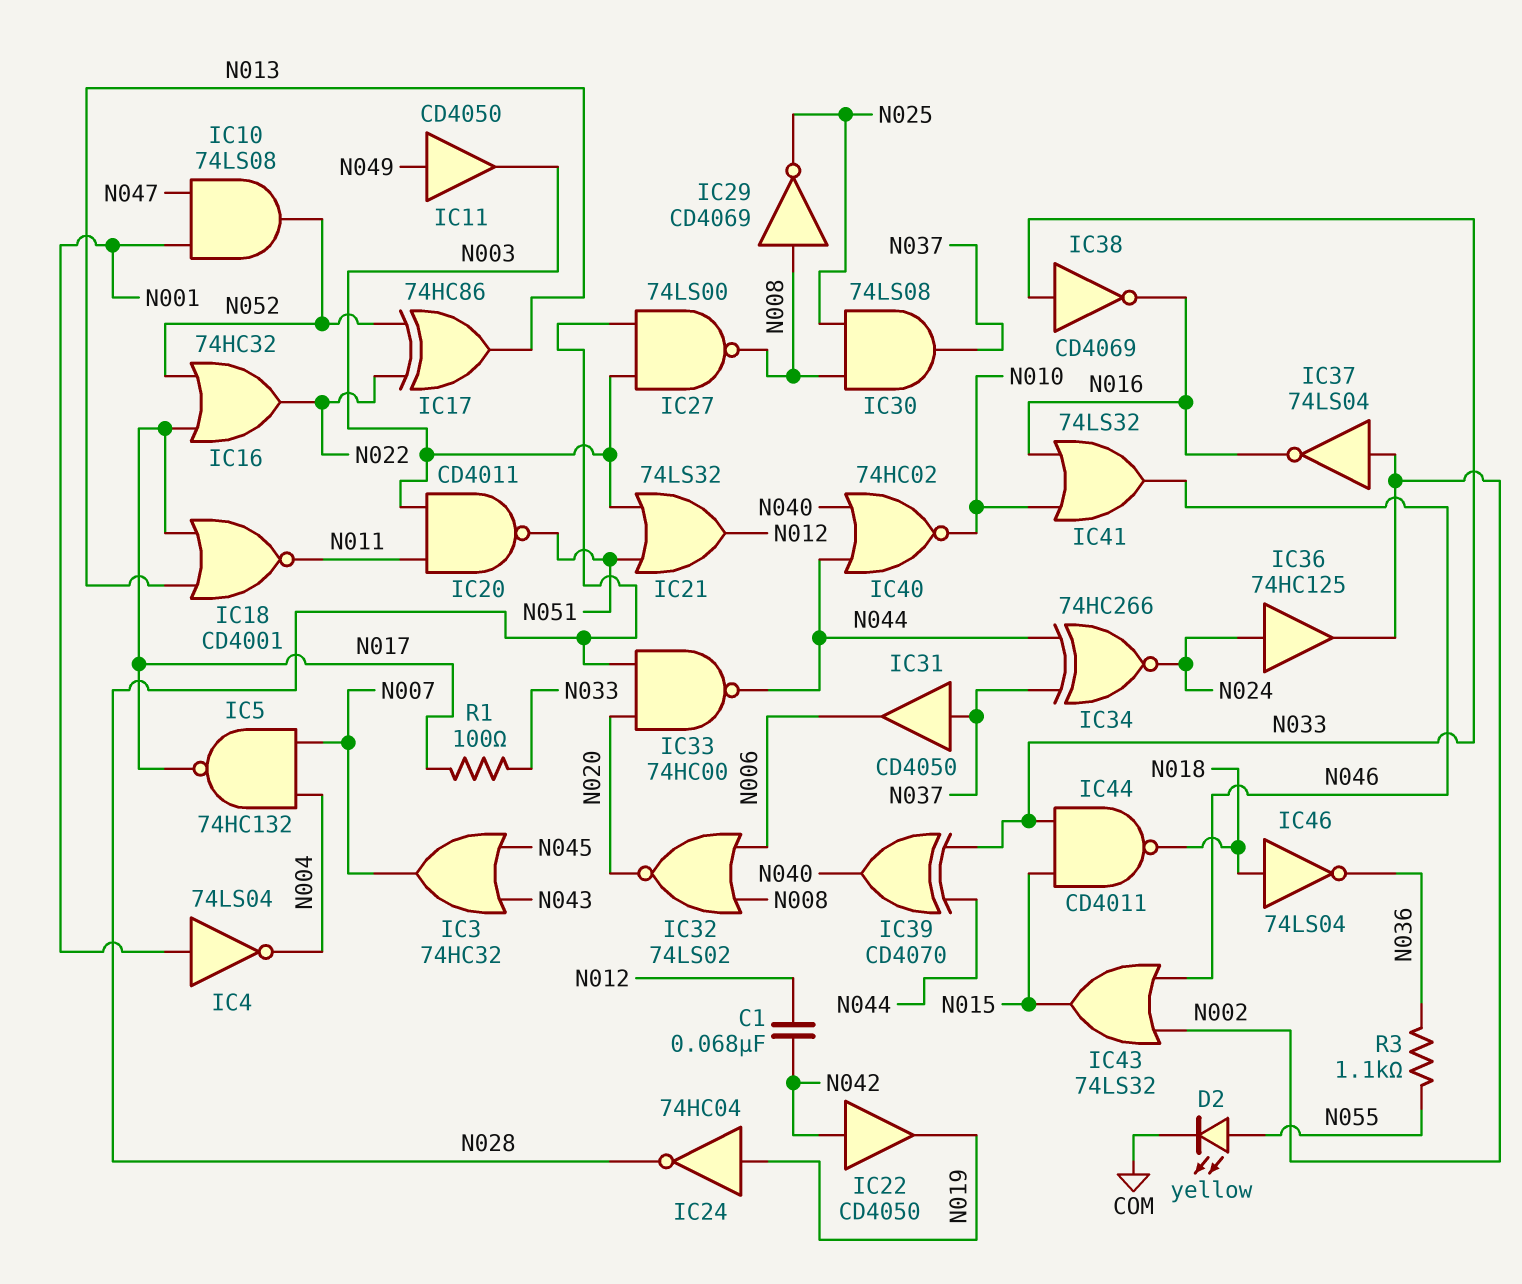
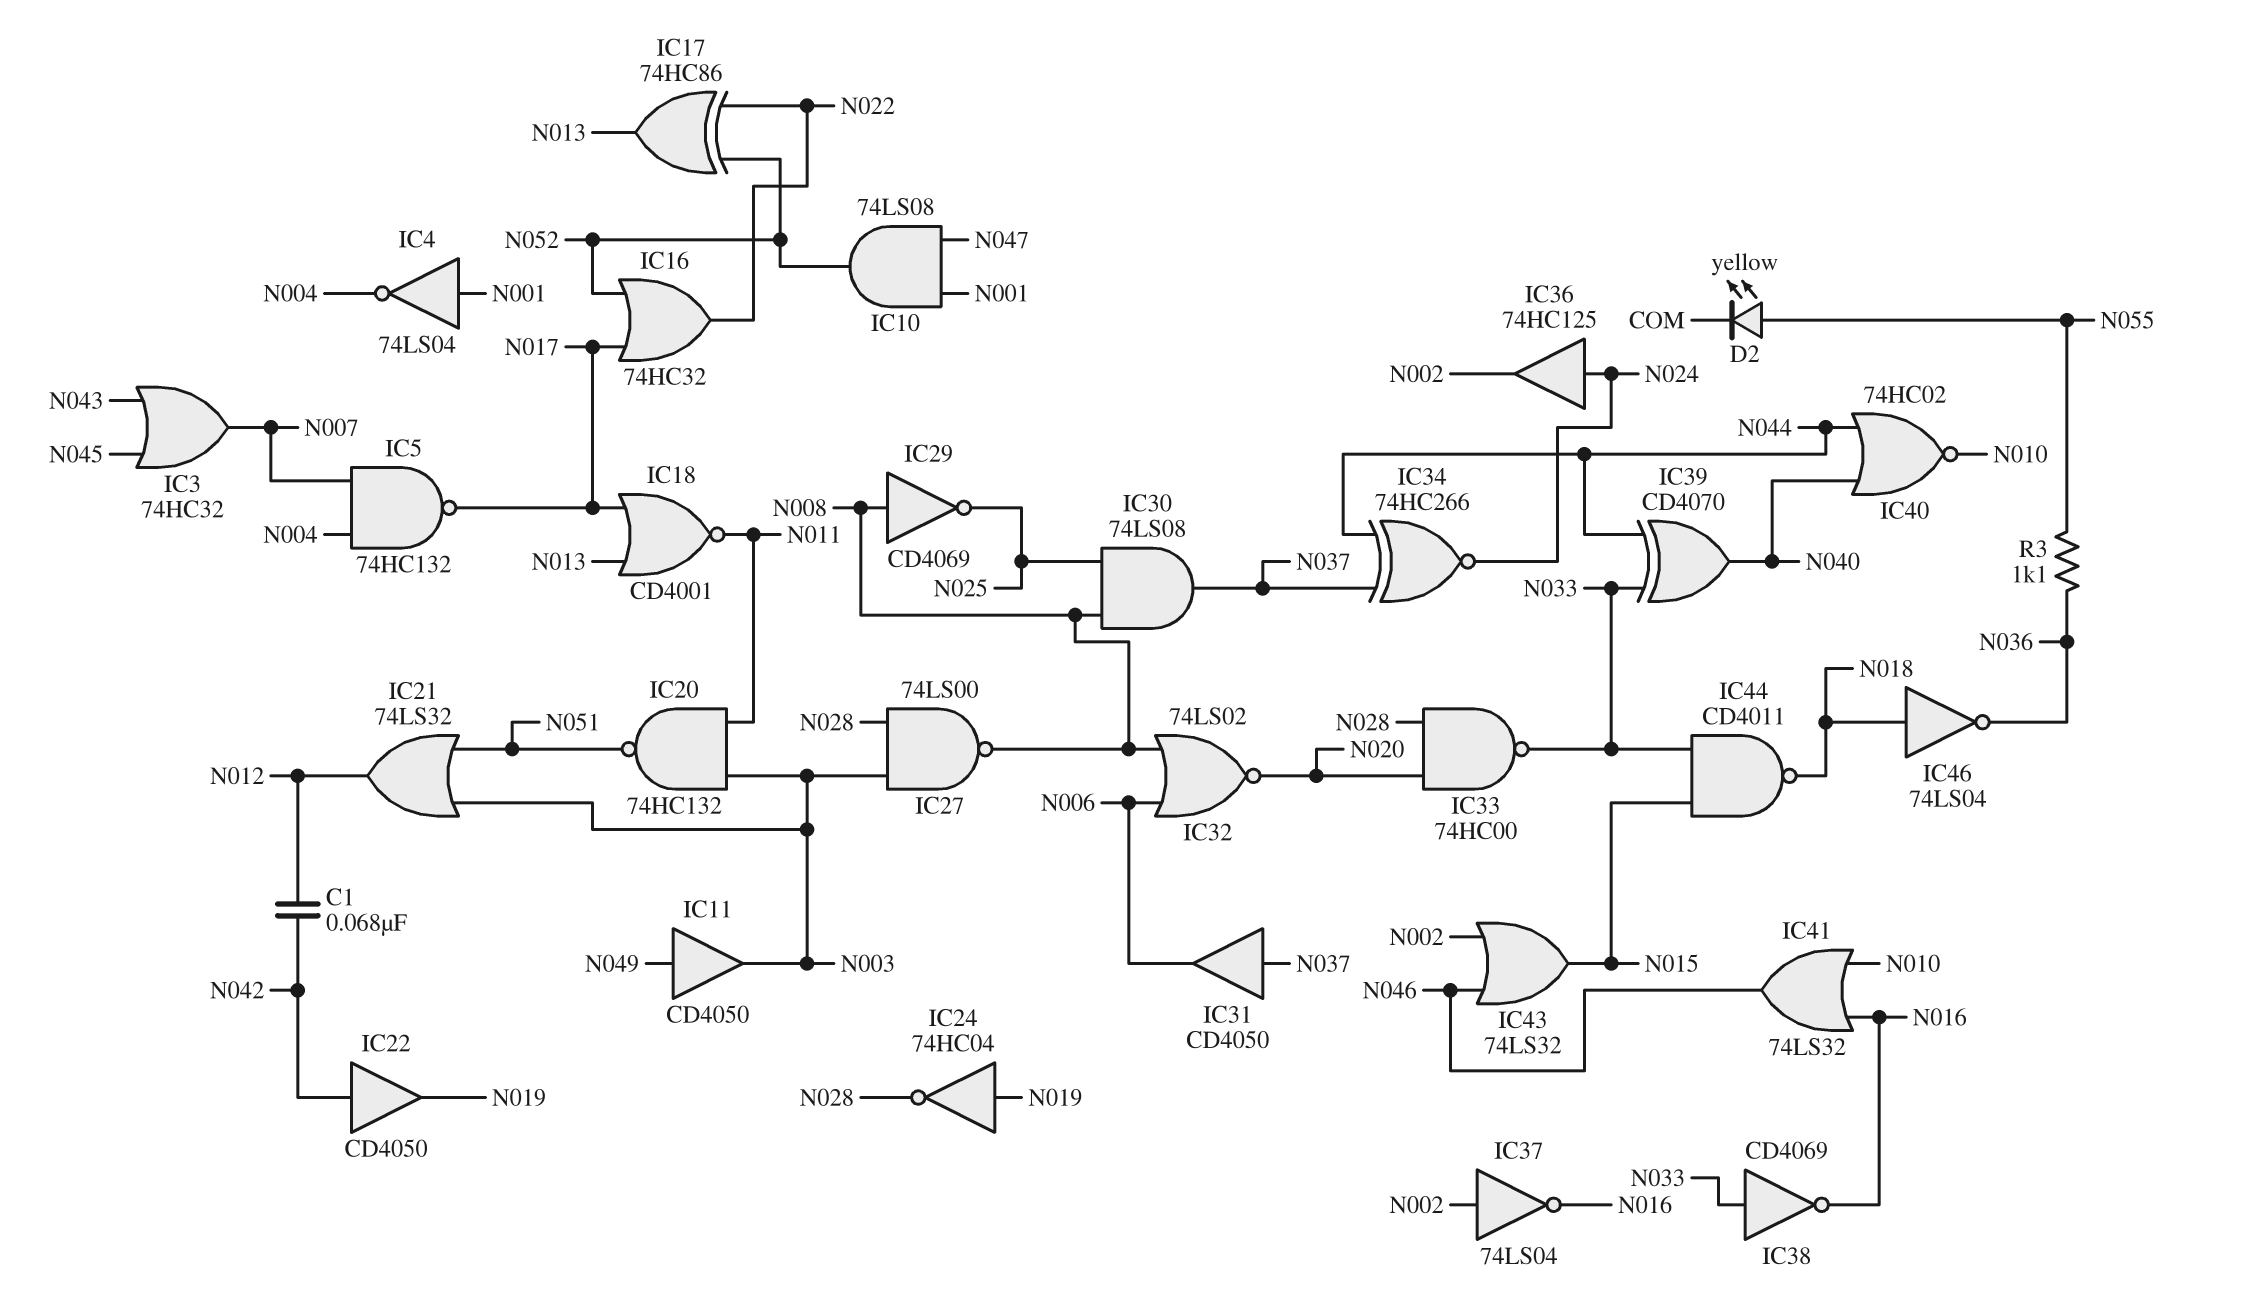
IC20: NAND CD4011 (in N003, in N011, out N051) -> NAND 74HC132 (in N003, in N011, out N051)
IC33: NAND 74HC00 (in N020, in N028, out N044) -> NAND 74HC00 (in N020, in N028, out N033)
R1: 100 (N017, N033) -> none

